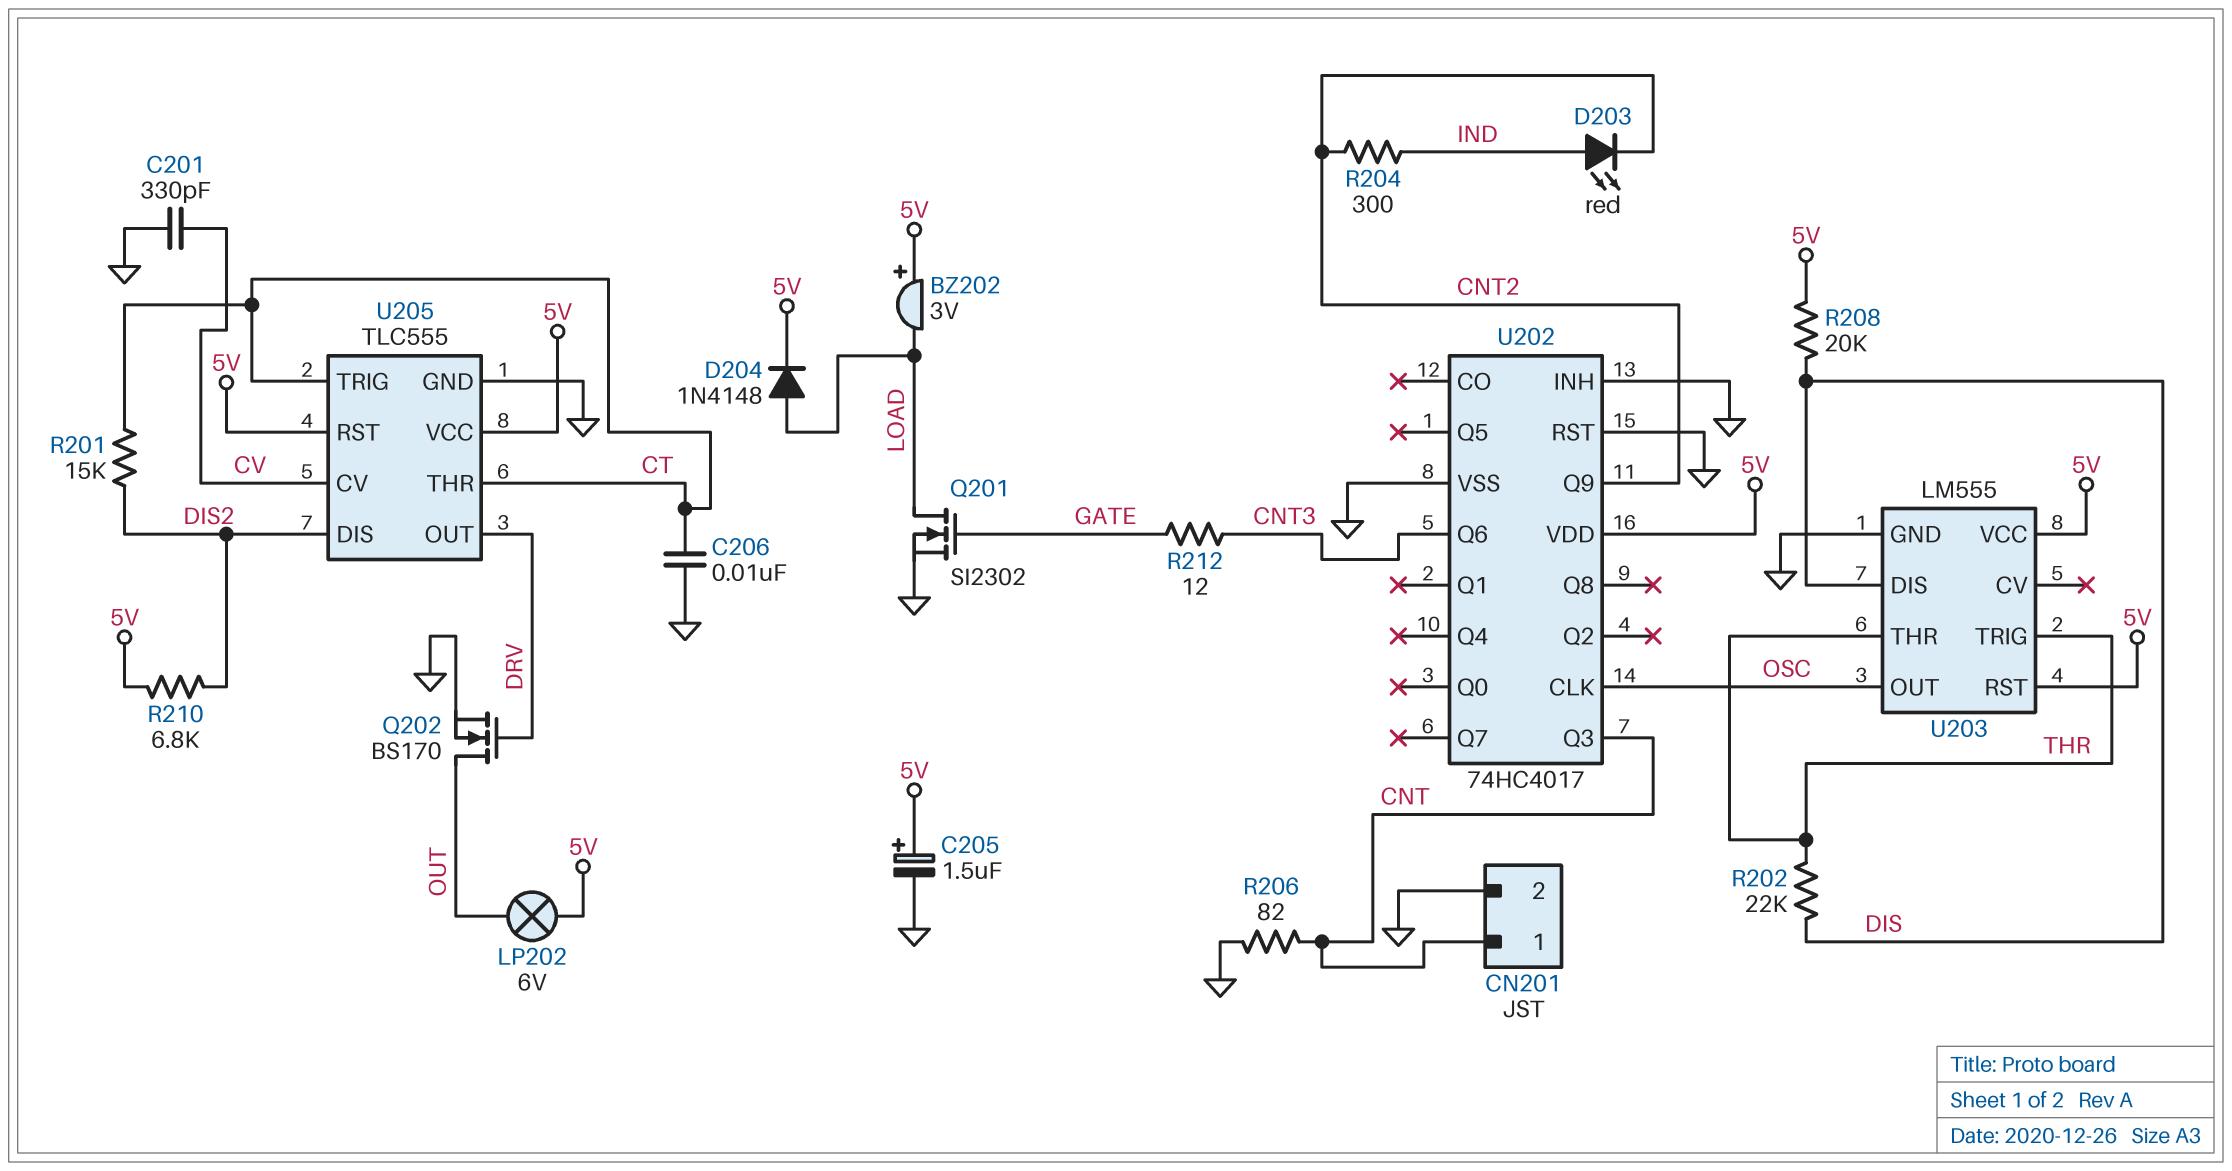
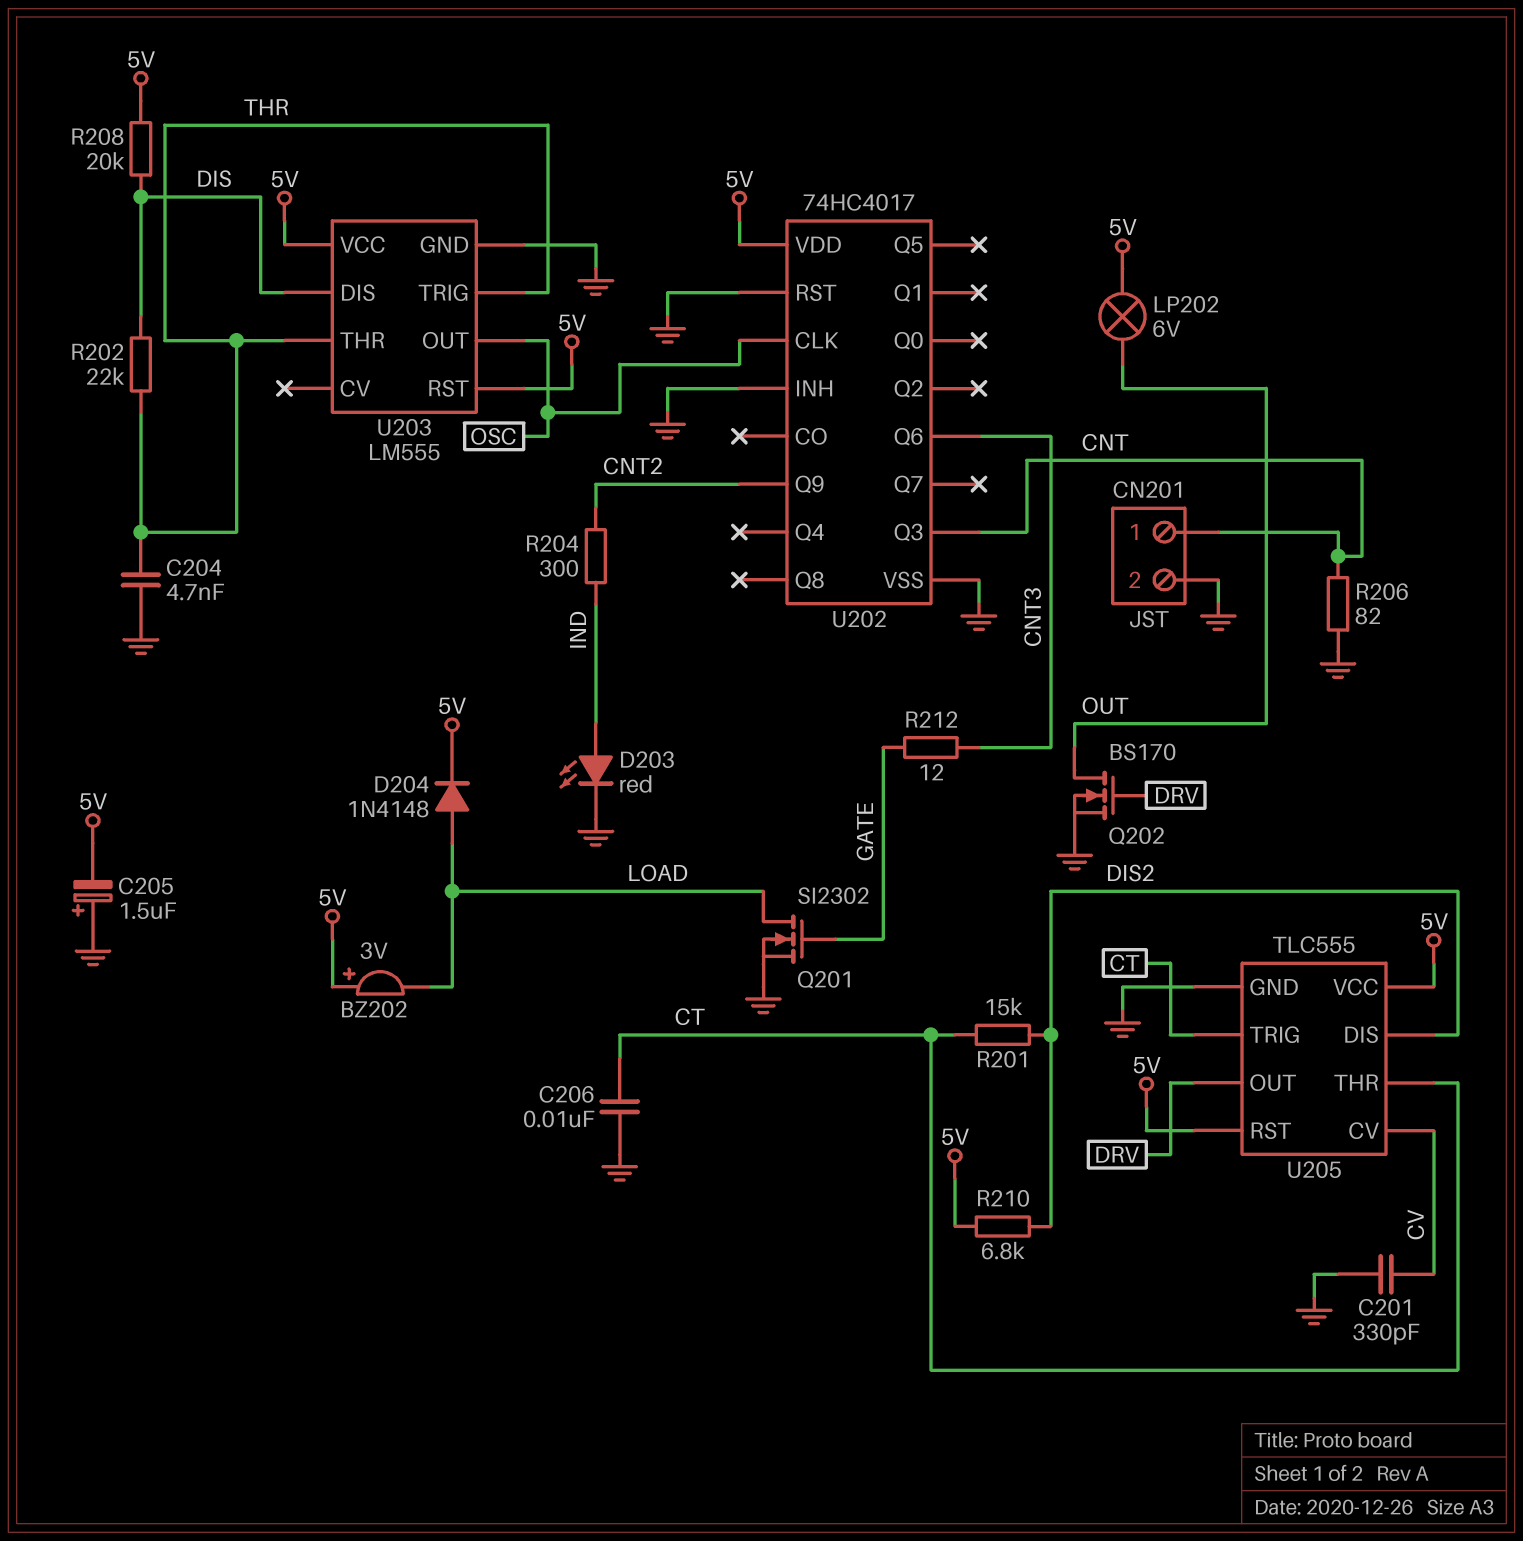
C204: none -> 4.7nF (GND, THR)
C205: 1.5uF (plus 5V, minus GND) -> 1.5uF (plus GND, minus 5V)
D203: LED red (A IND, K CNT2) -> LED red (A IND, K GND)

